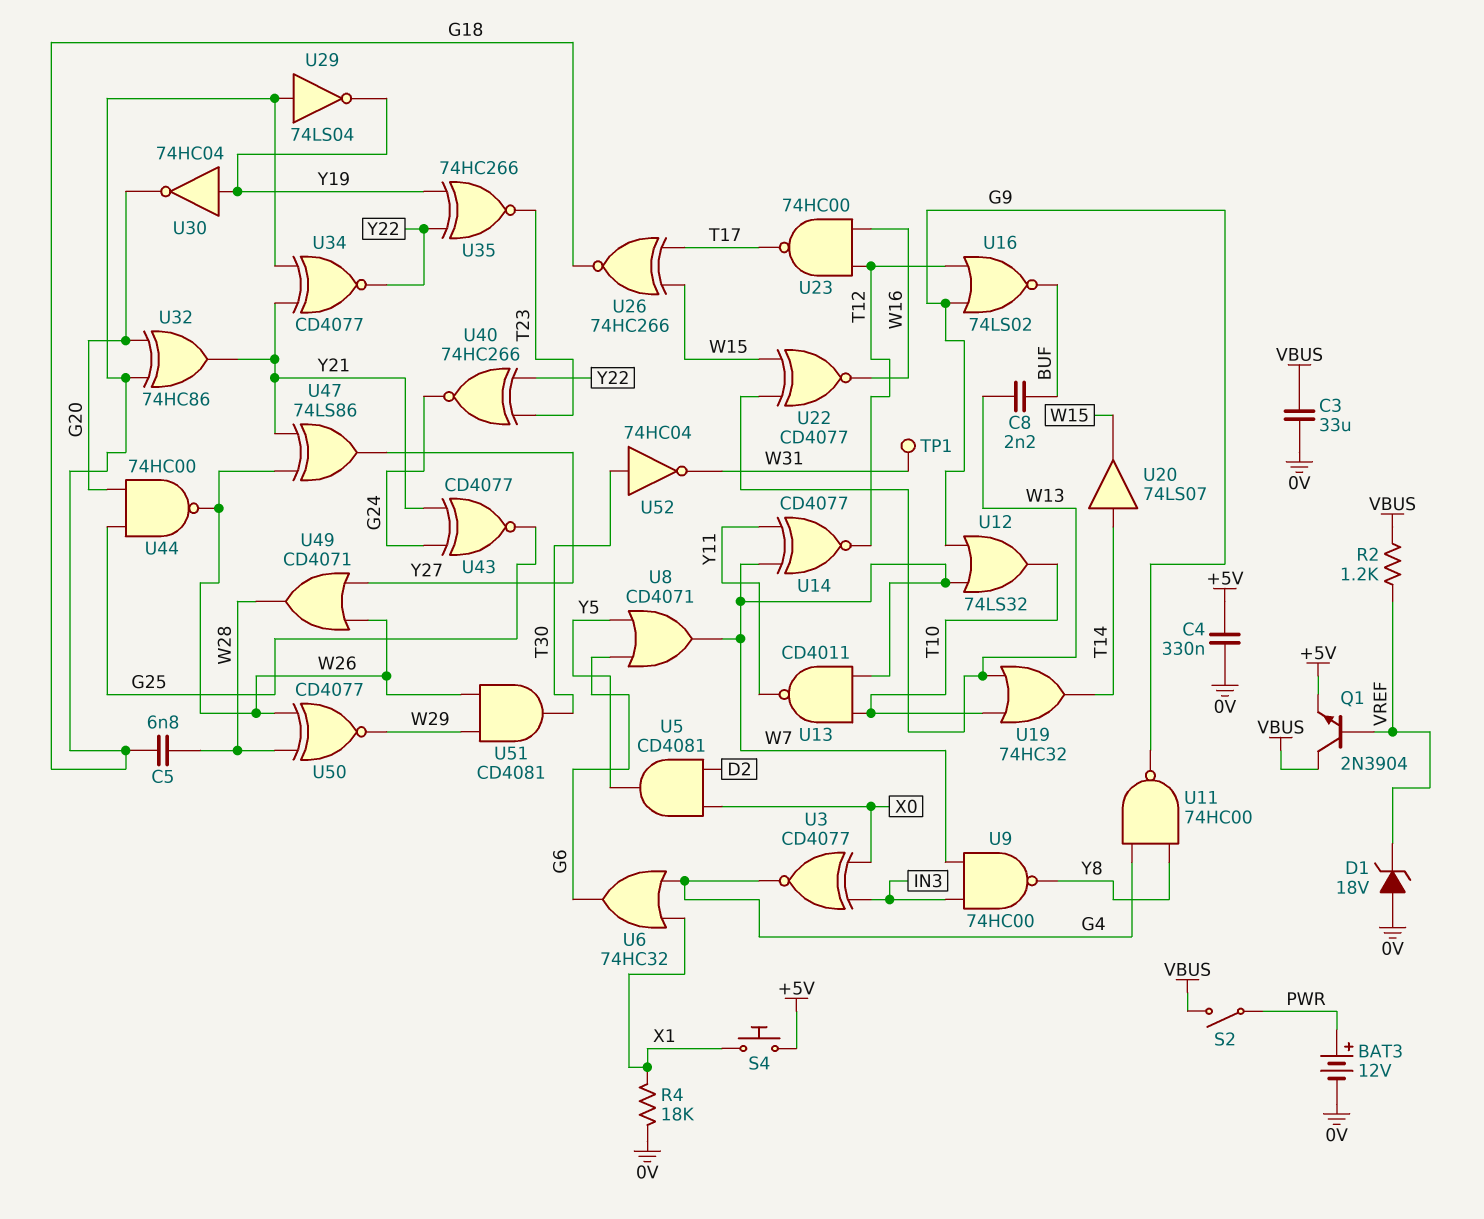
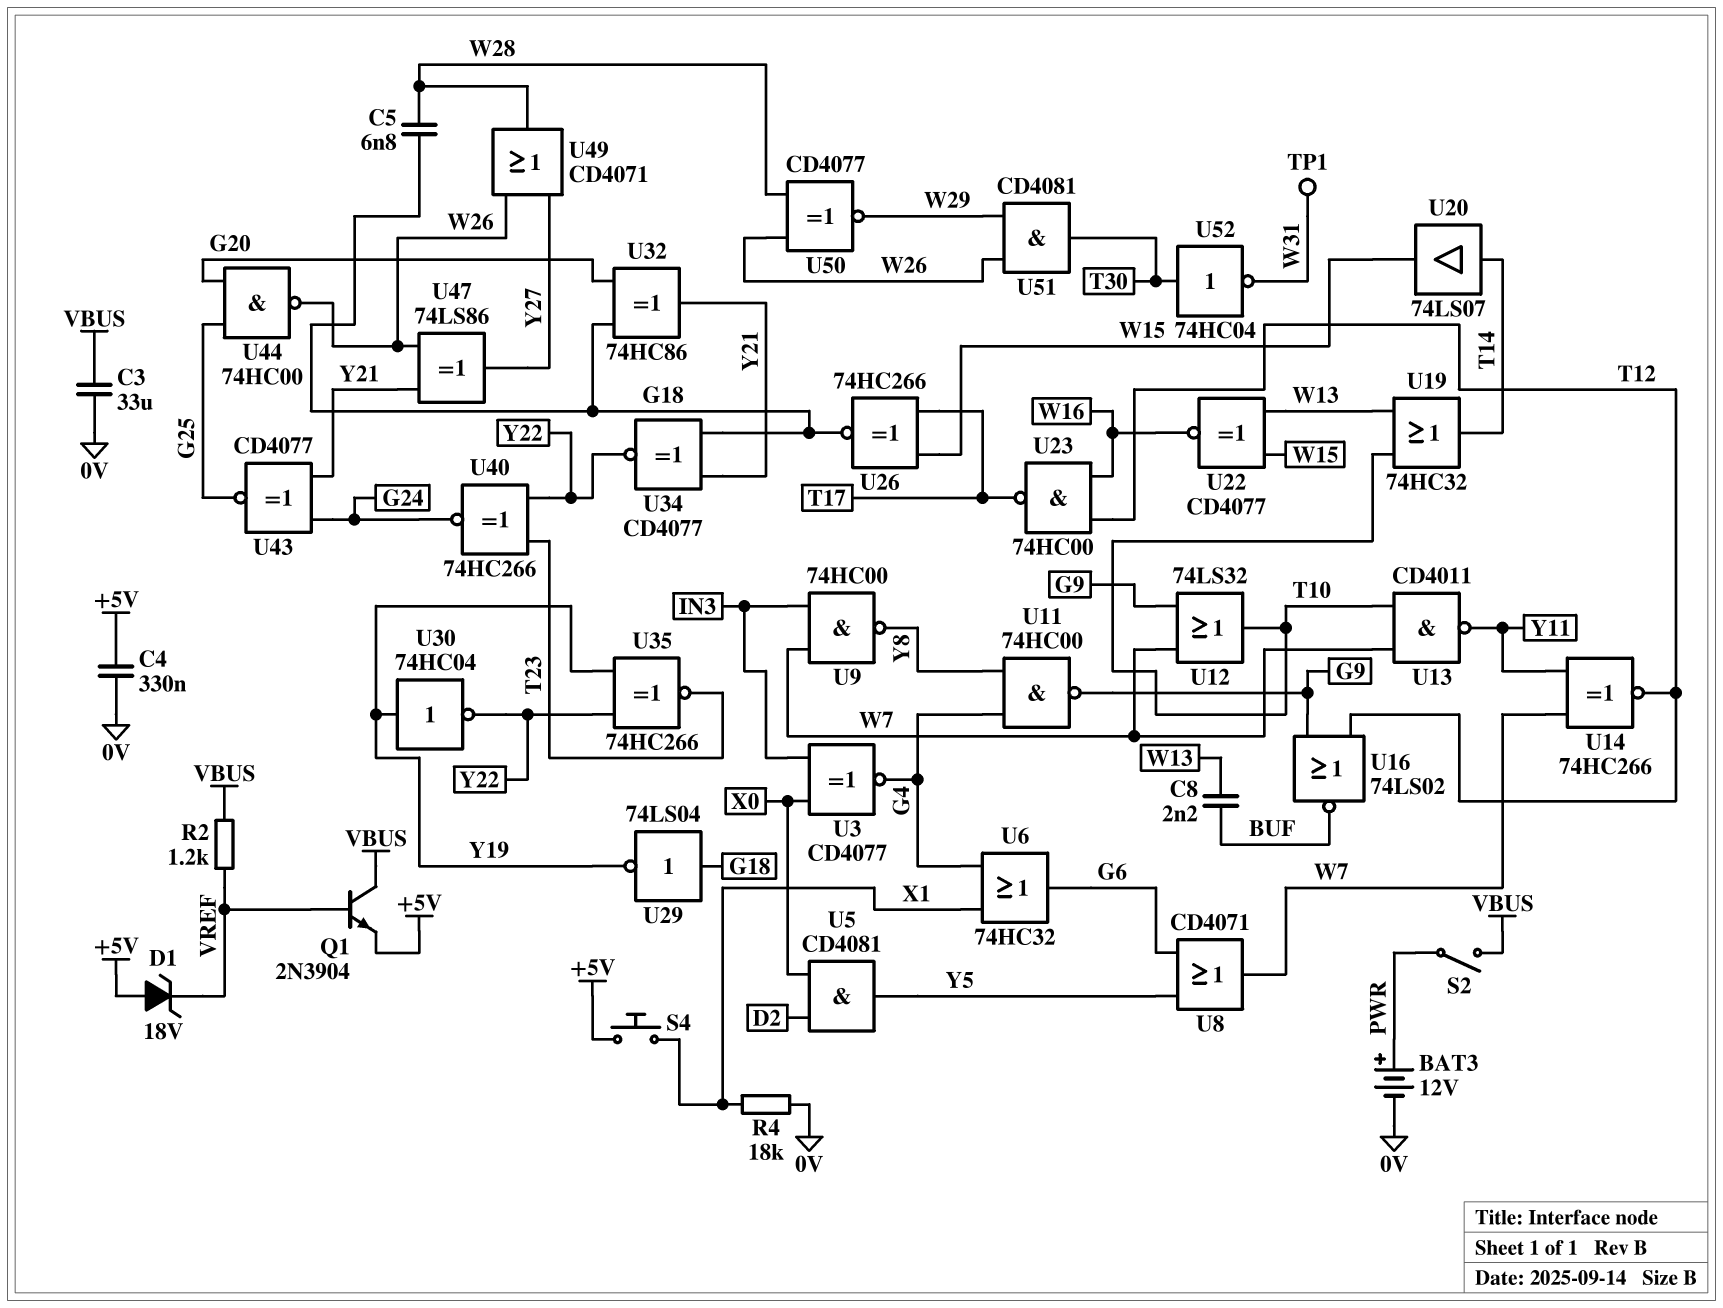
D1: zener 18V (A 0V, K VREF) -> zener 18V (A +5V, K VREF)
U14: XNOR CD4077 (in W7, in Y11, out T12) -> XNOR 74HC266 (in W7, in Y11, out T12)
U30: NOT 74HC04 (in Y19, out G20) -> NOT 74HC04 (in Y19, out Y22)

